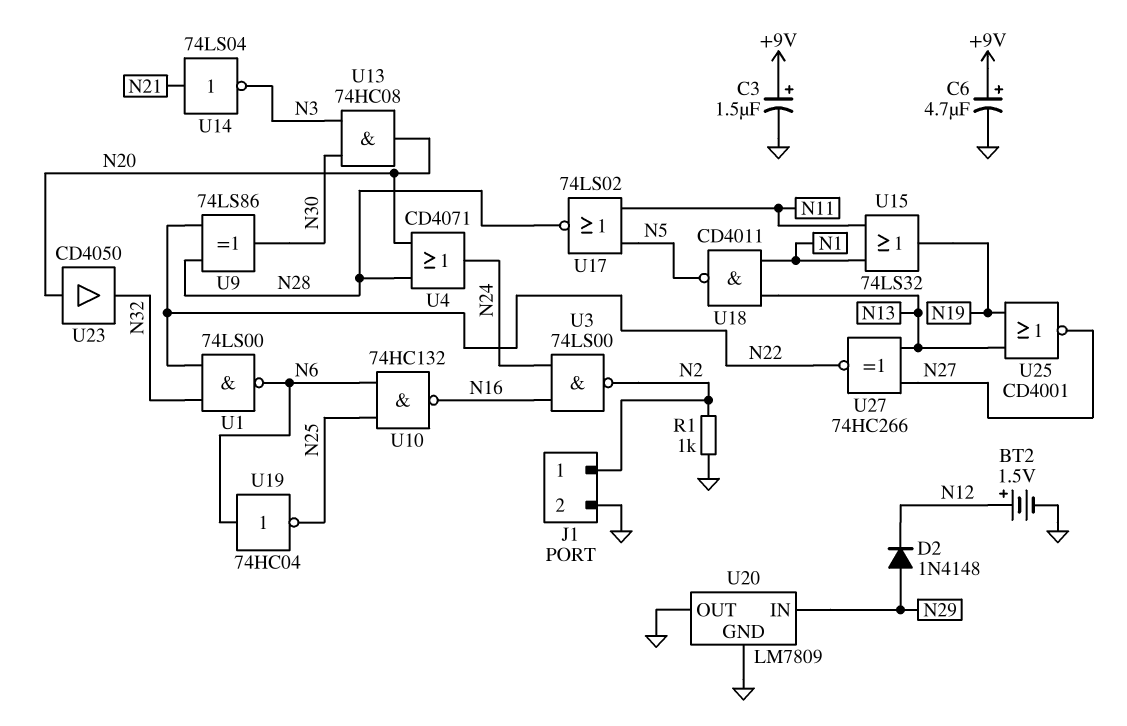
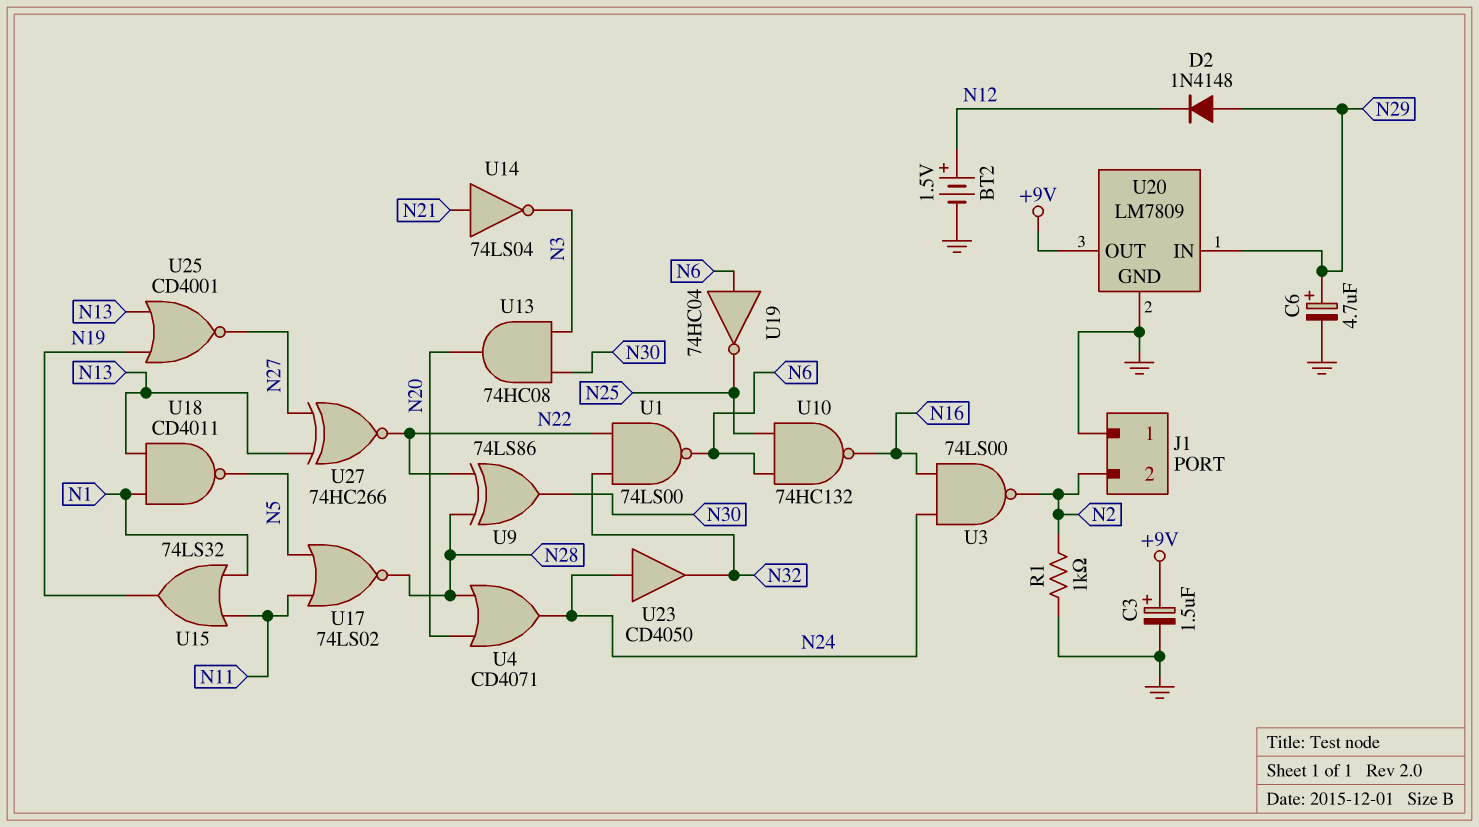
C6: 4.7uF (plus +9V, minus GND) -> 4.7uF (plus N29, minus GND)
J1 pin 1: N2 -> GND
J1 pin 2: GND -> N2
U20 pin OUT: GND -> +9V
U23: buffer CD4050 (in N20, out N32) -> buffer CD4050 (in N24, out N32)

